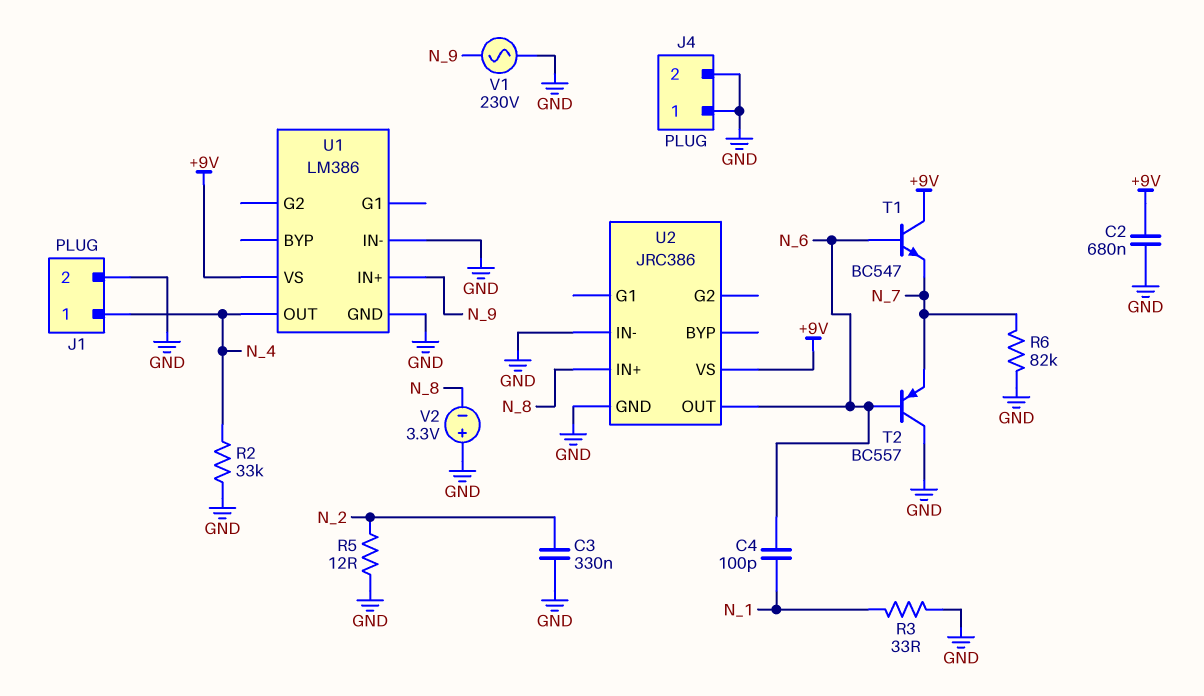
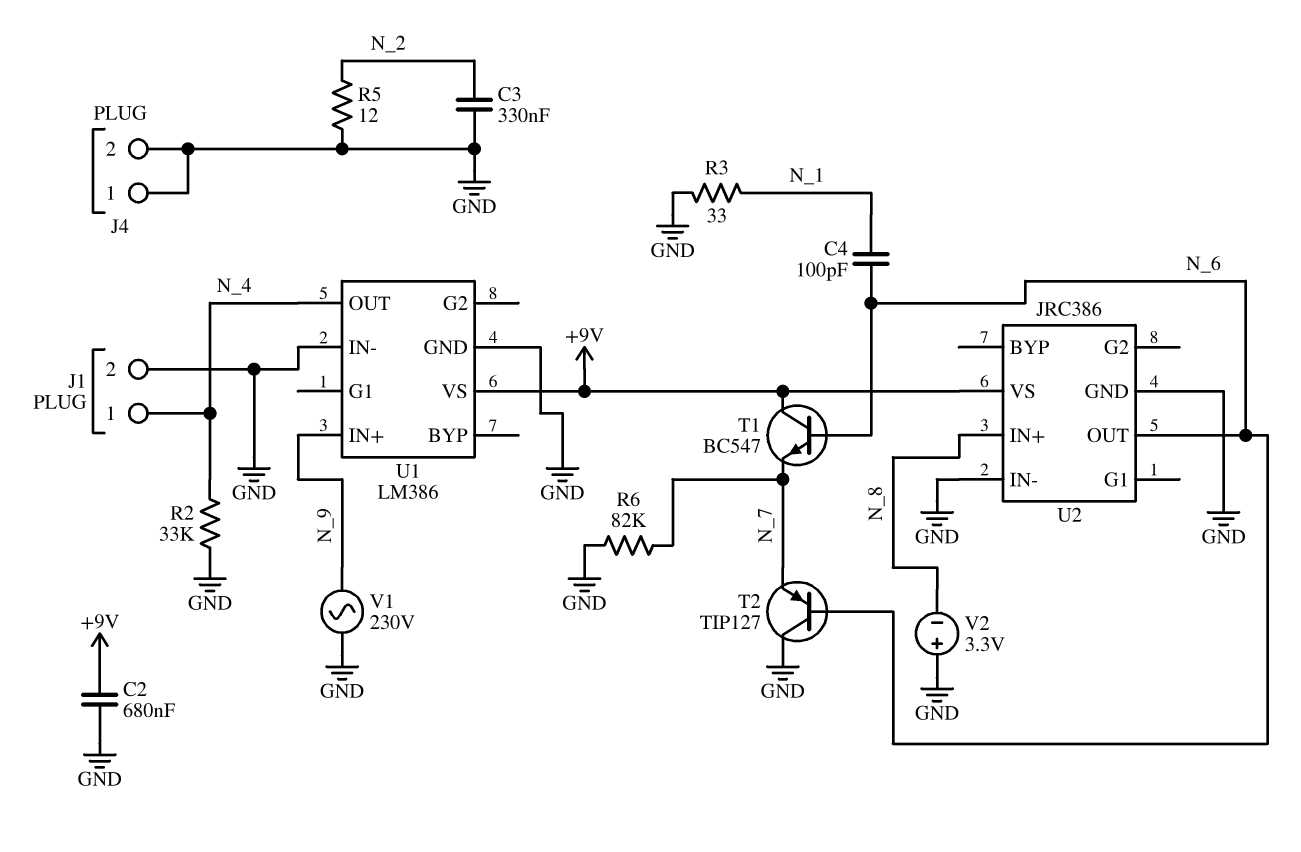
T2: PNP BC557 (B N_6, C GND, E N_7) -> PNP TIP127 (B N_6, C GND, E N_7)

